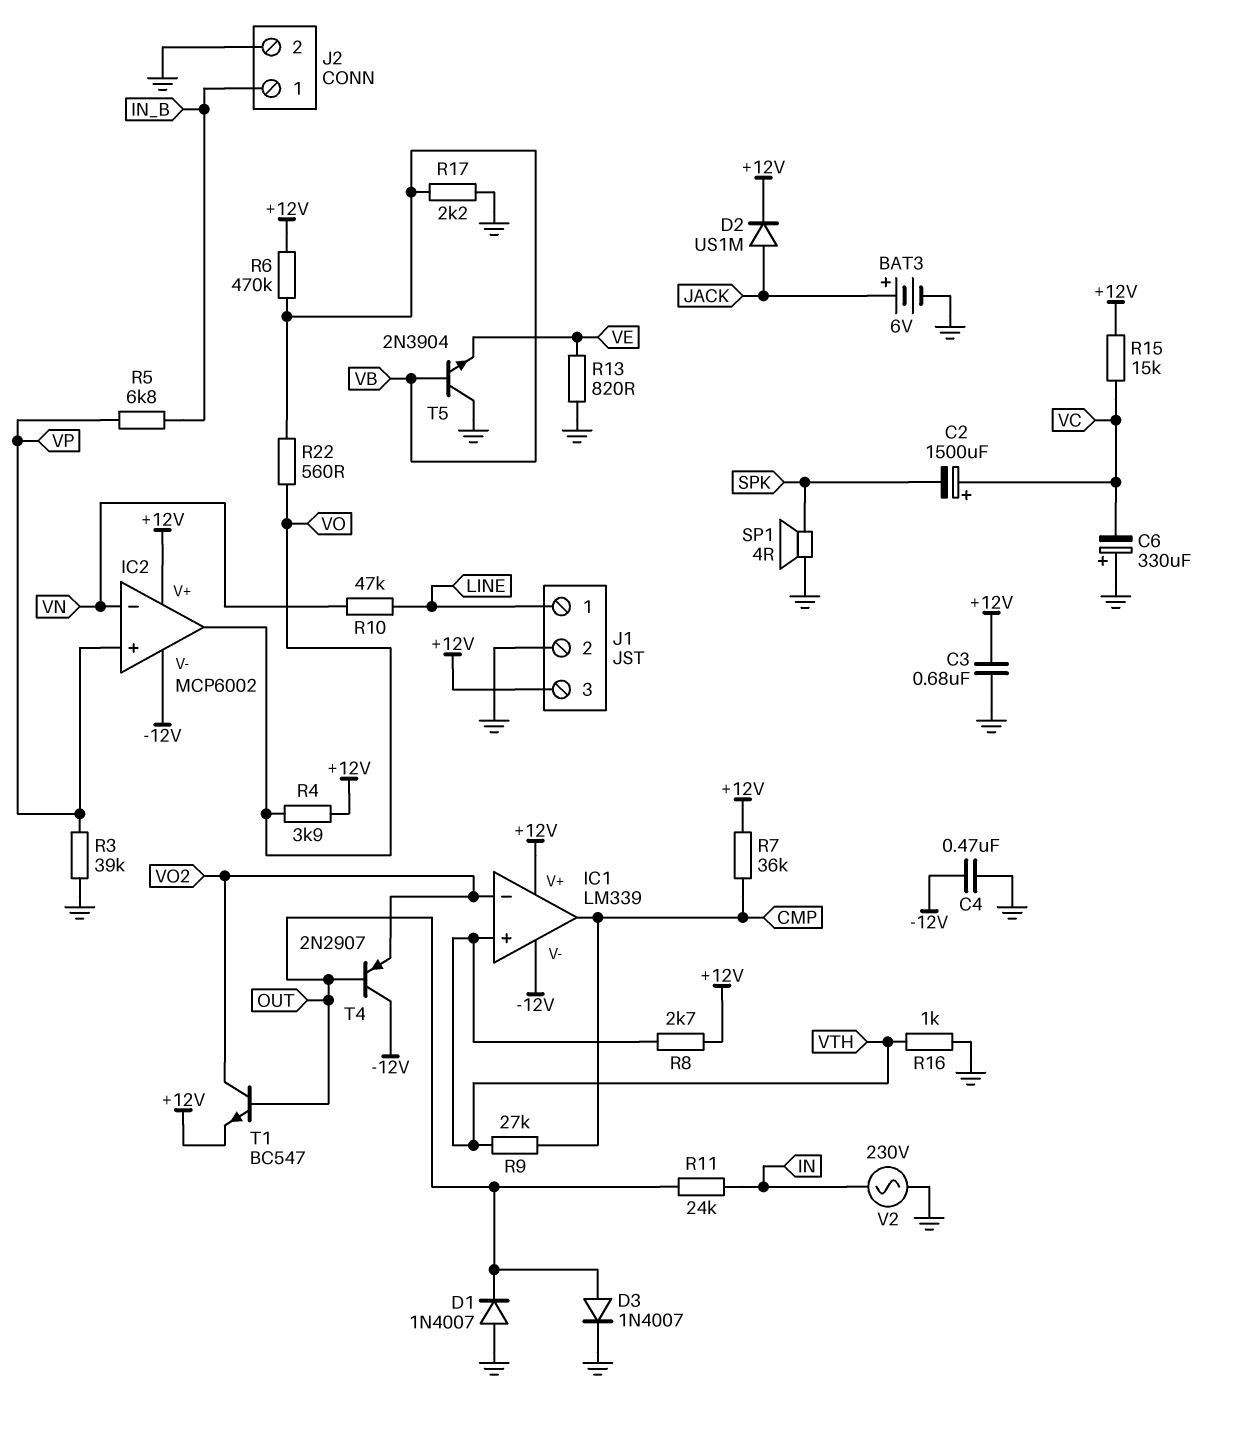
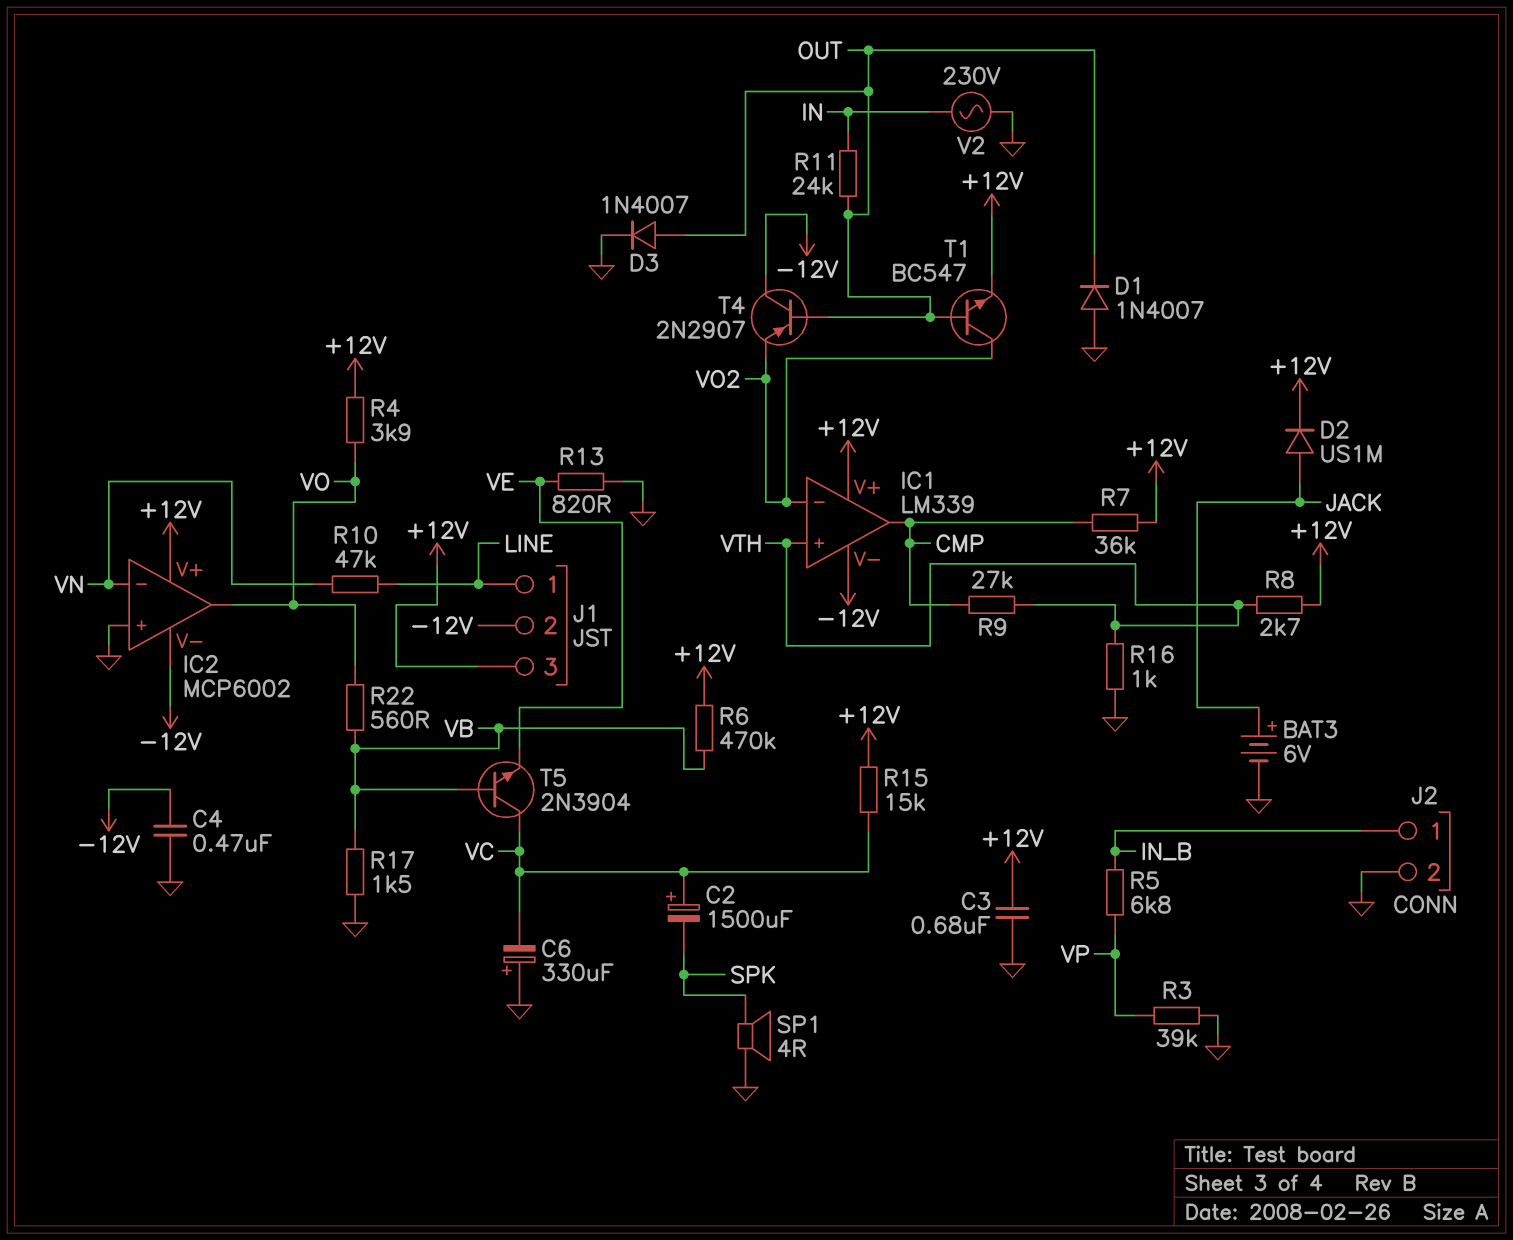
IC2 pin in+: VP -> GND
J1 pin 2: GND -> -12V
R17: 2.2k (GND, VB) -> 1.5k (GND, VB)
T5: NPN 2N3904 (B VB, C GND, E VE) -> NPN 2N3904 (B VB, C VC, E VE)

